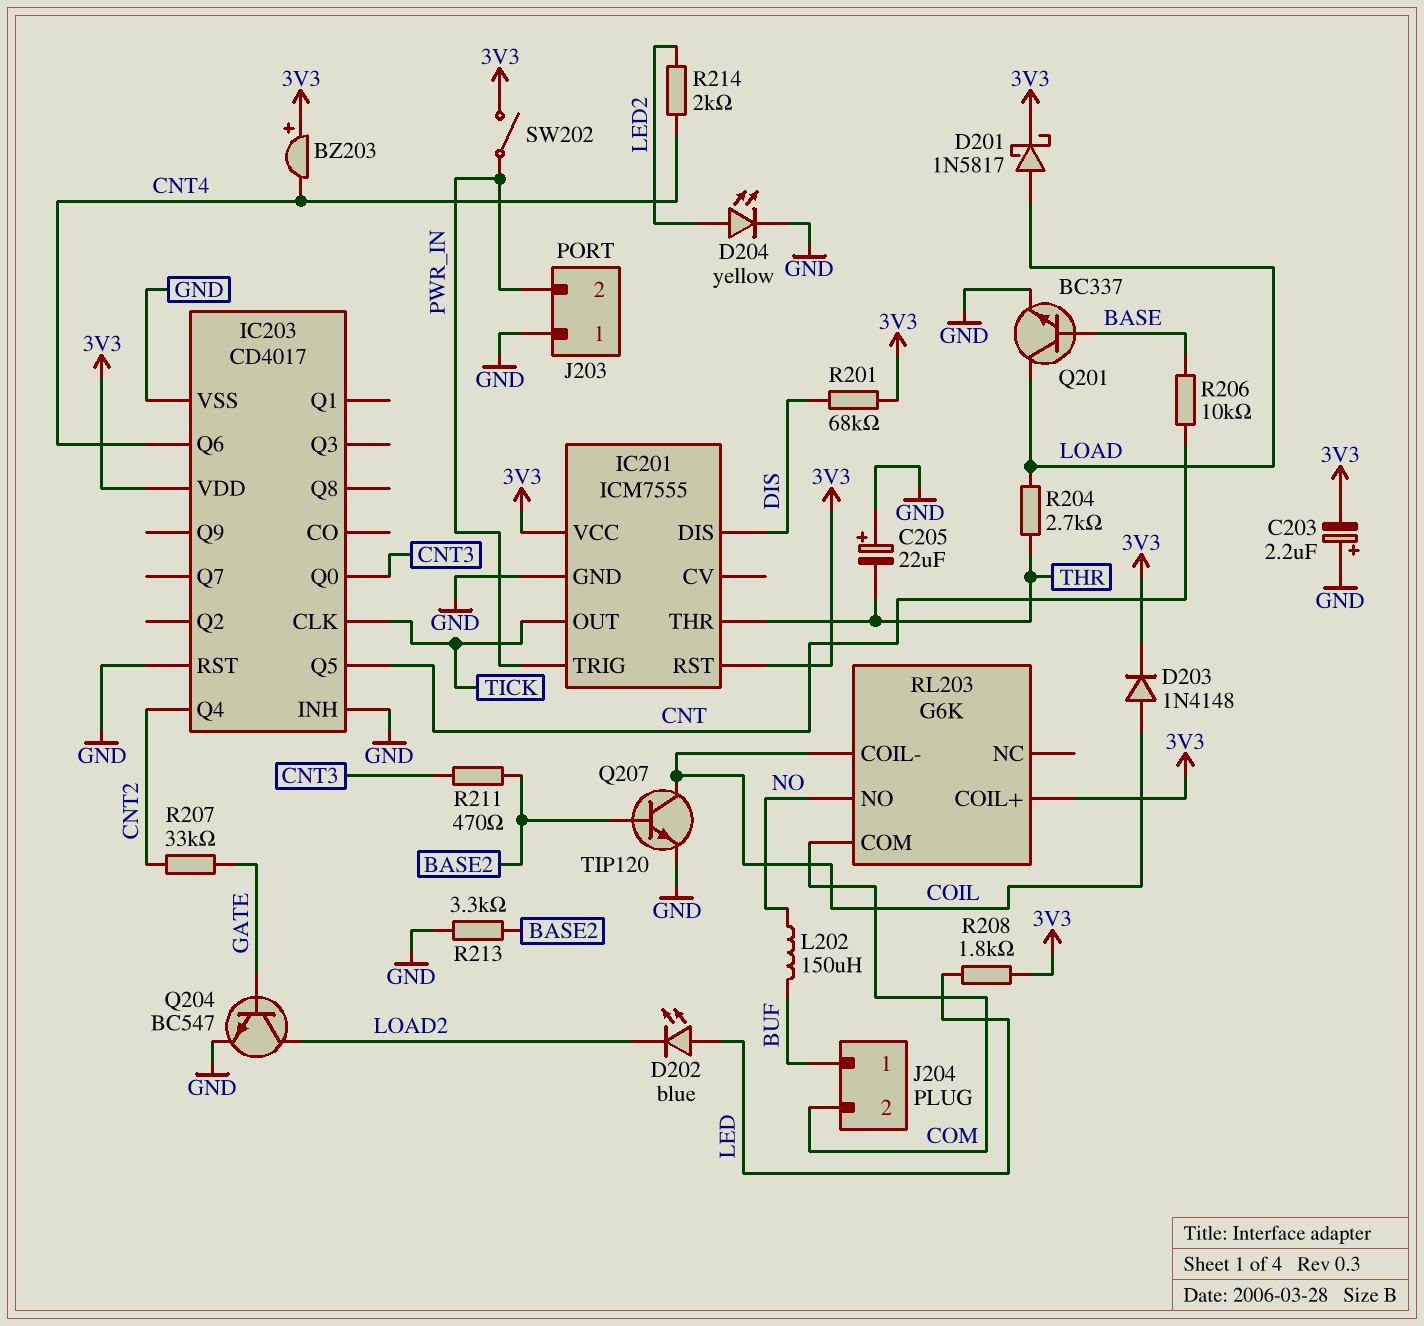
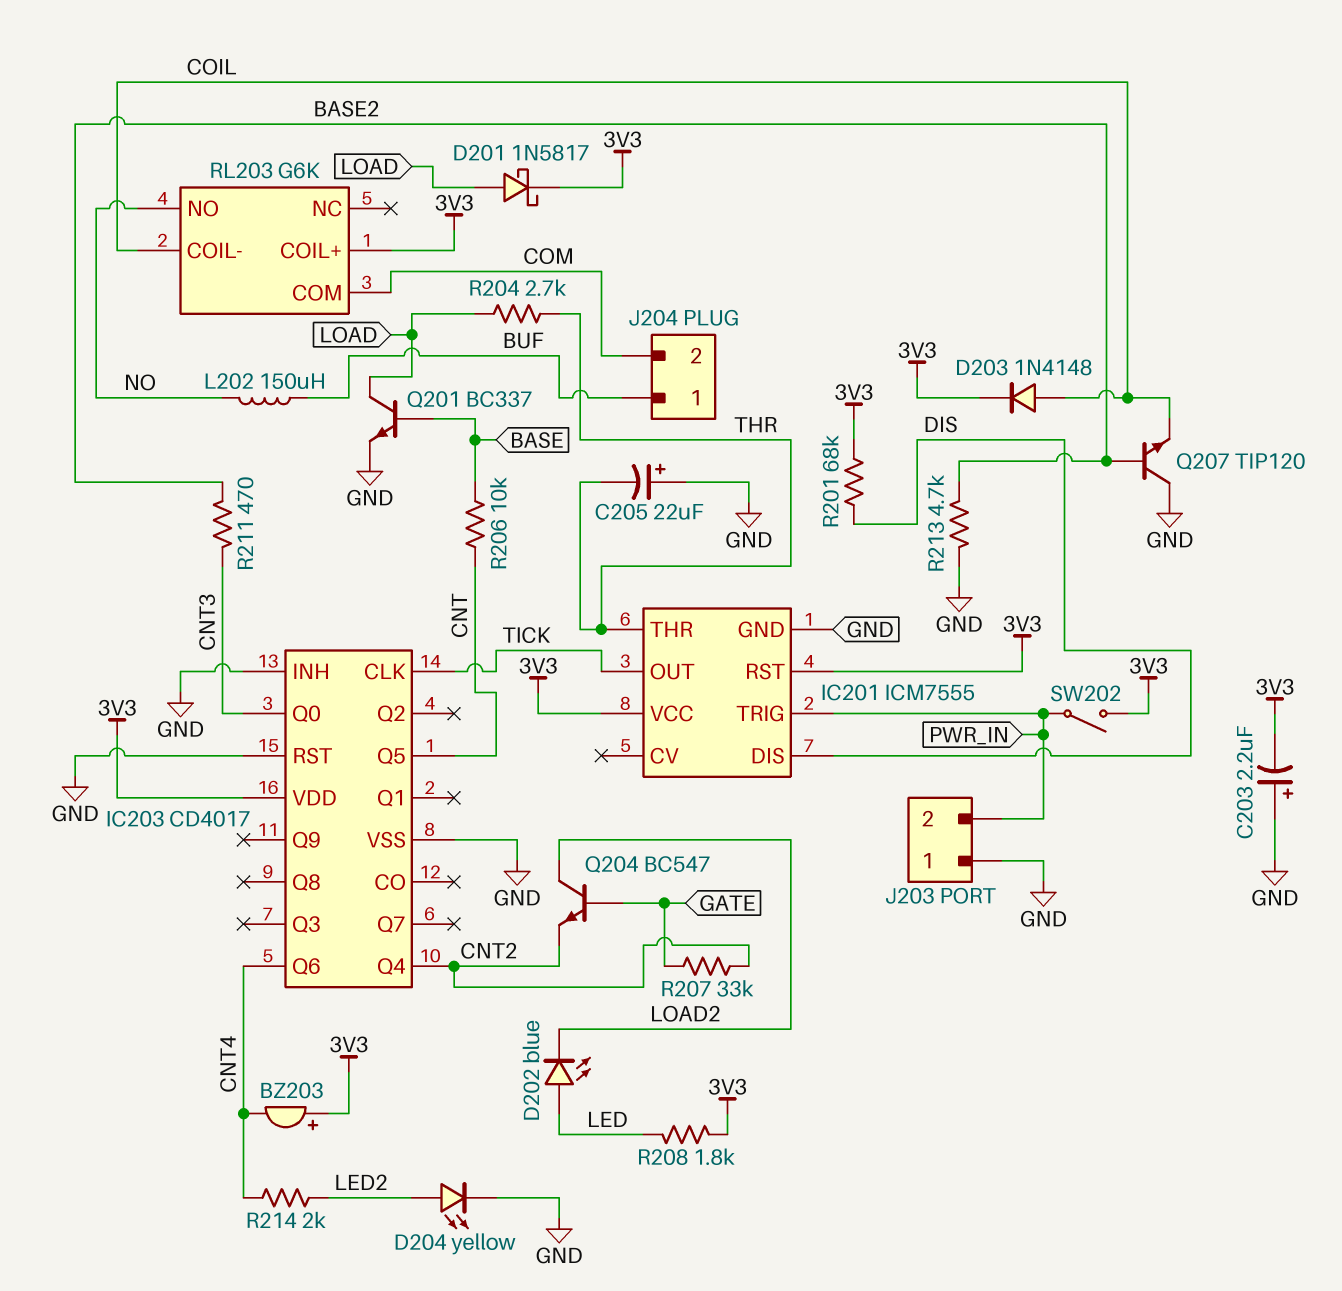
Q204: NPN BC547 (B GATE, C LOAD2, E GND) -> NPN BC547 (B GATE, C LOAD2, E CNT2)
Q207: NPN TIP120 (B BASE2, C COIL, E GND) -> NPN TIP120 (B BASE2, C GND, E COIL)
R213: 3.3k (BASE2, GND) -> 4.7k (BASE2, GND)

